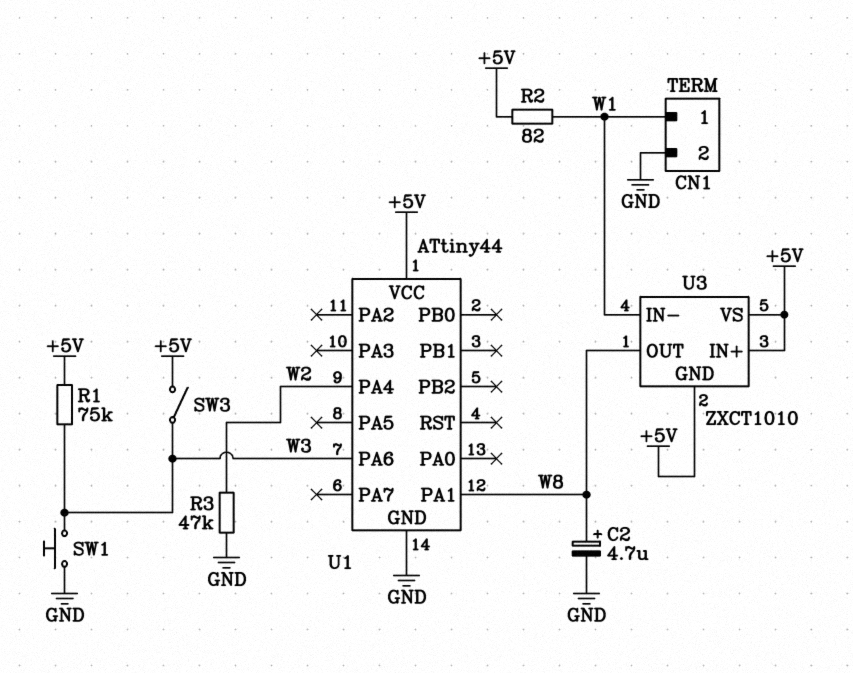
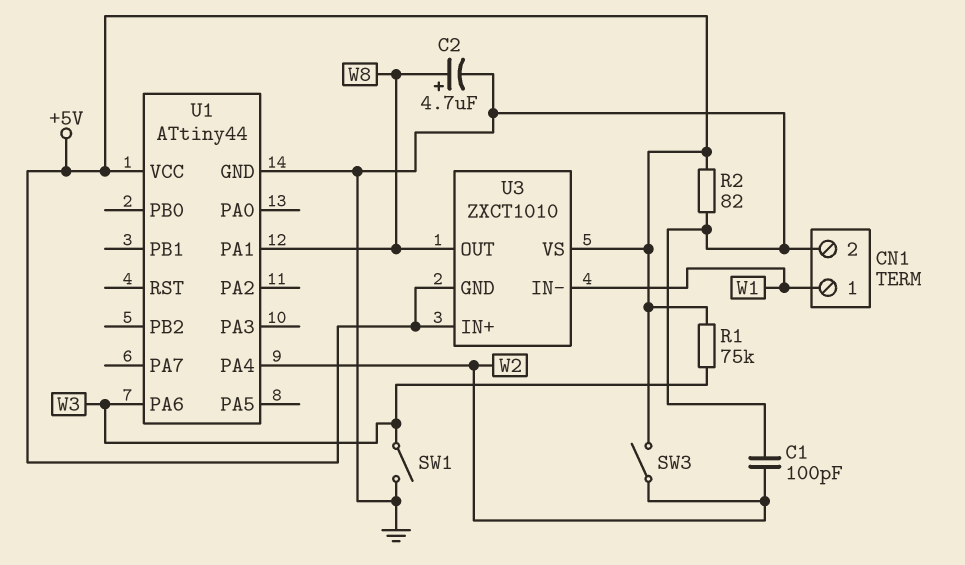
C1: none -> 100pF (GND, W2)
R2: 82 (+5V, W1) -> 82 (+5V, GND)
R3: 47k (GND, W2) -> none
SW1: button (GND, W3) -> switch (GND, W3)
SW3: switch (+5V, W3) -> switch (+5V, W2)

